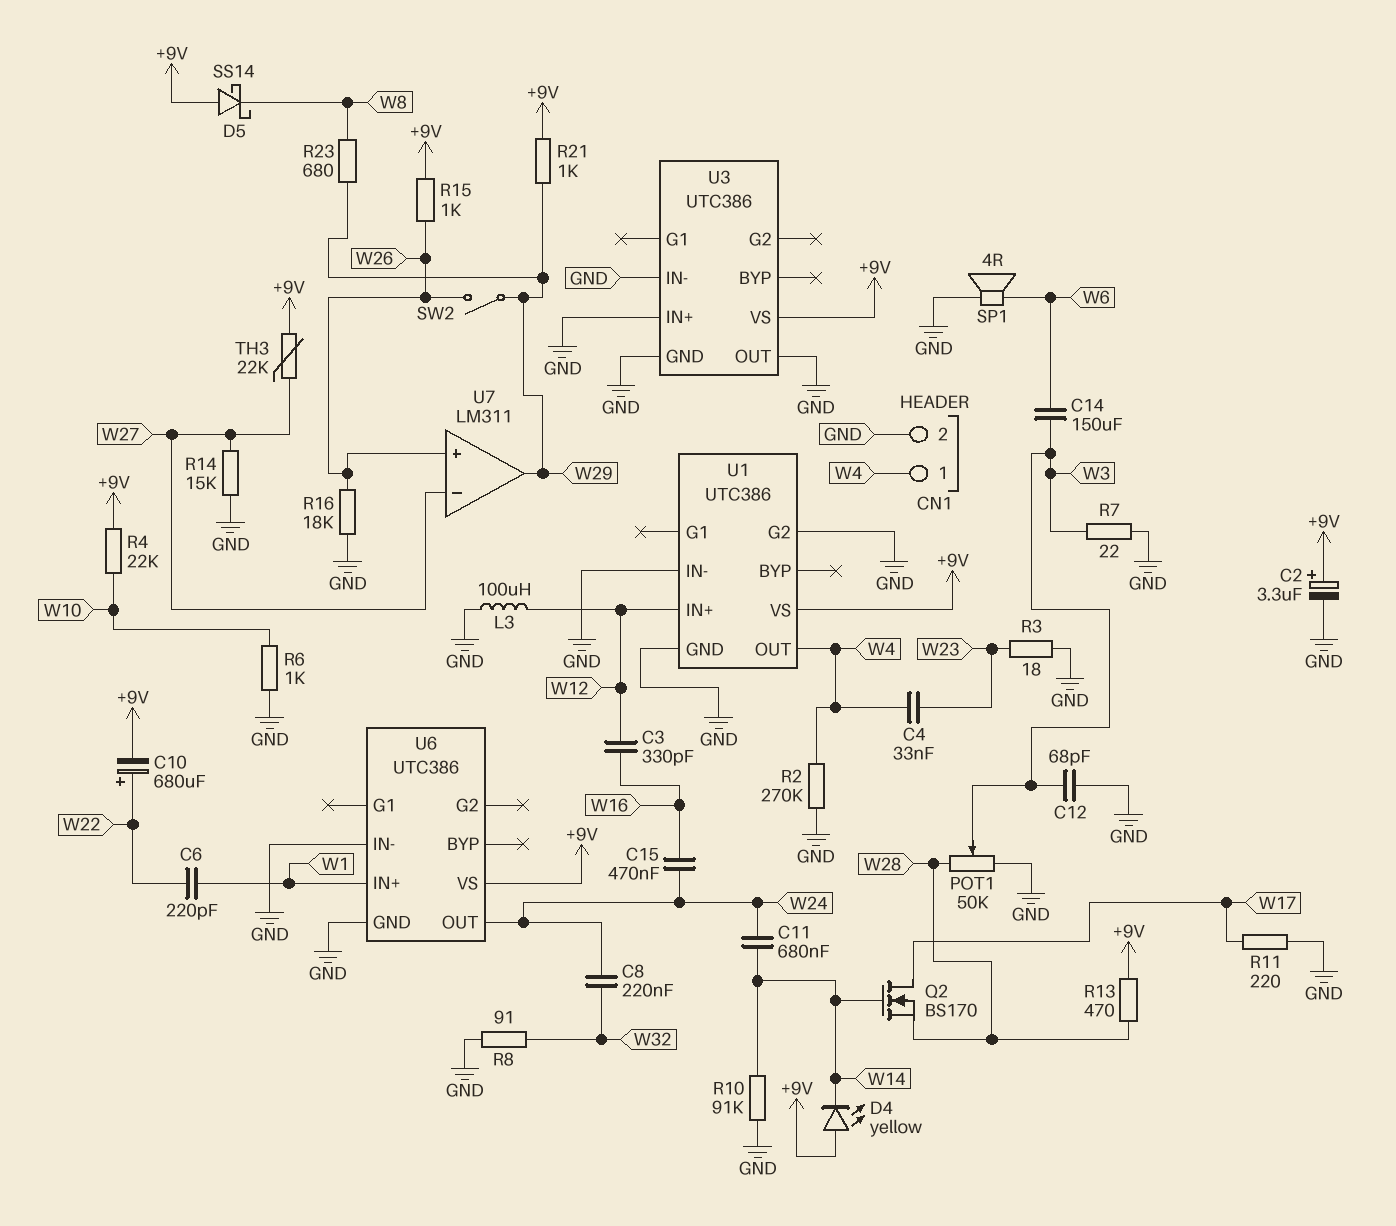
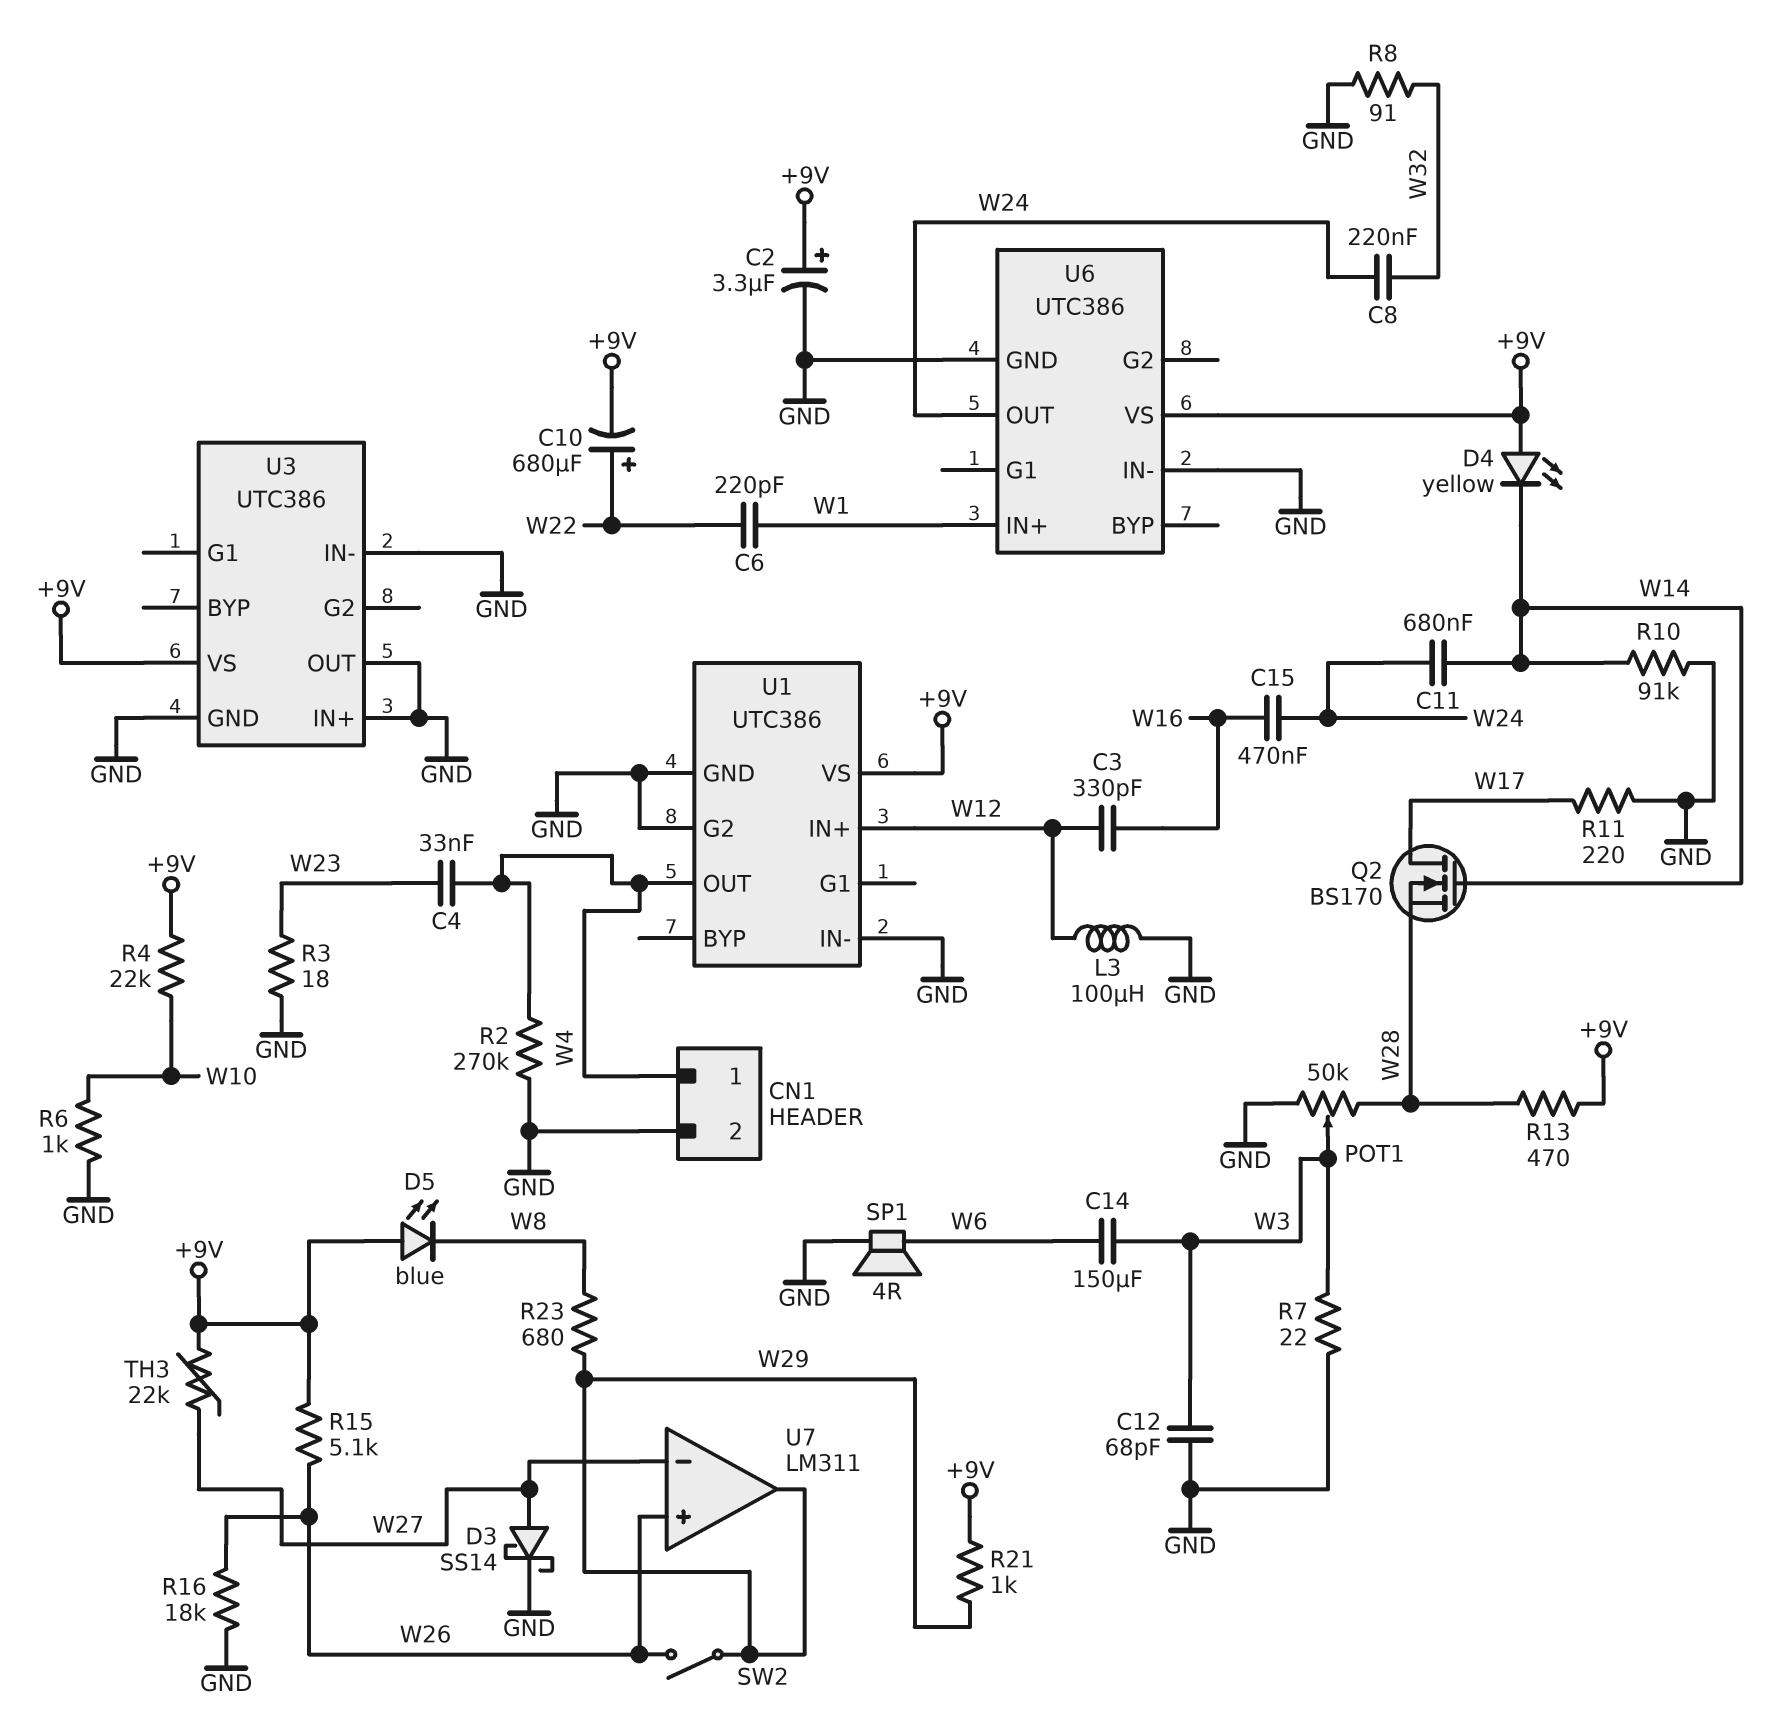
D3: none -> schottky SS14 (A W27, K GND)
D5: schottky SS14 (A +9V, K W8) -> LED blue (A +9V, K W8)
R14: 15k (GND, W27) -> none
R15: 1k (+9V, W26) -> 5.1k (+9V, W26)

